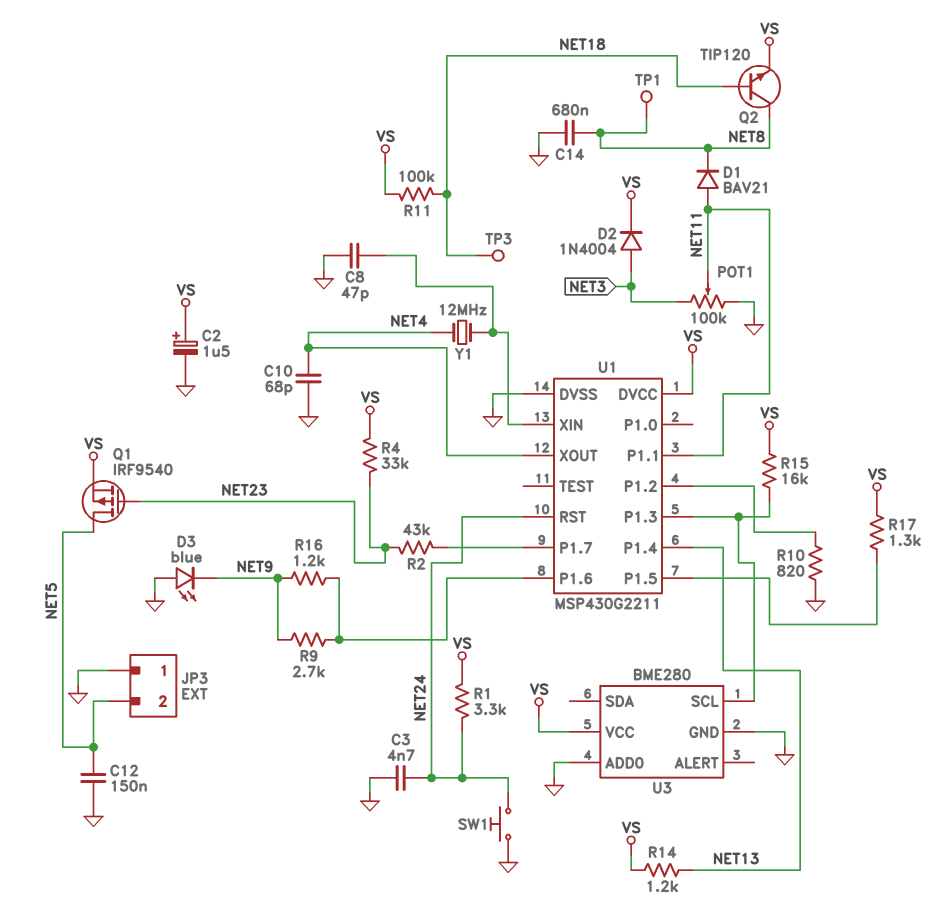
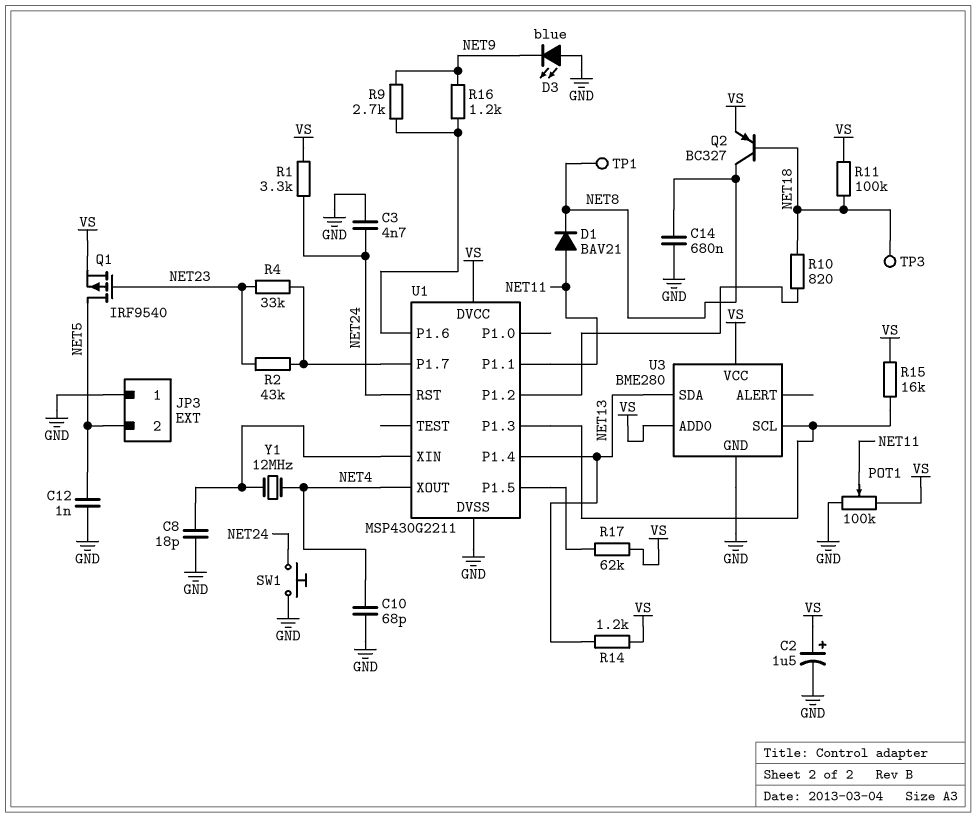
C8: 47pF (GND, U1/XIN) -> 18pF (GND, U1/XIN)
C12: 150nF (GND, NET5) -> 1nF (GND, NET5)
D2: diode 1N4004 (A NET3, K VS) -> none
POT1: 100k (GND, NET3, wiper NET11) -> 100k (GND, VS, wiper NET11)
Q2: NPN TIP120 (B NET18, C NET8, E VS) -> PNP BC327 (B NET18, C NET8, E VS)
R4: 33k (NET23, VS) -> 33k (NET23, U1/P1.7)
R10: 820 (GND, U1/P1.2) -> 820 (NET18, U1/P1.2)
R17: 1.3k (U1/P1.5, VS) -> 62k (U1/P1.5, VS)
U3 pin ADD0: GND -> VS
U3 pin SDA: none -> NET13

